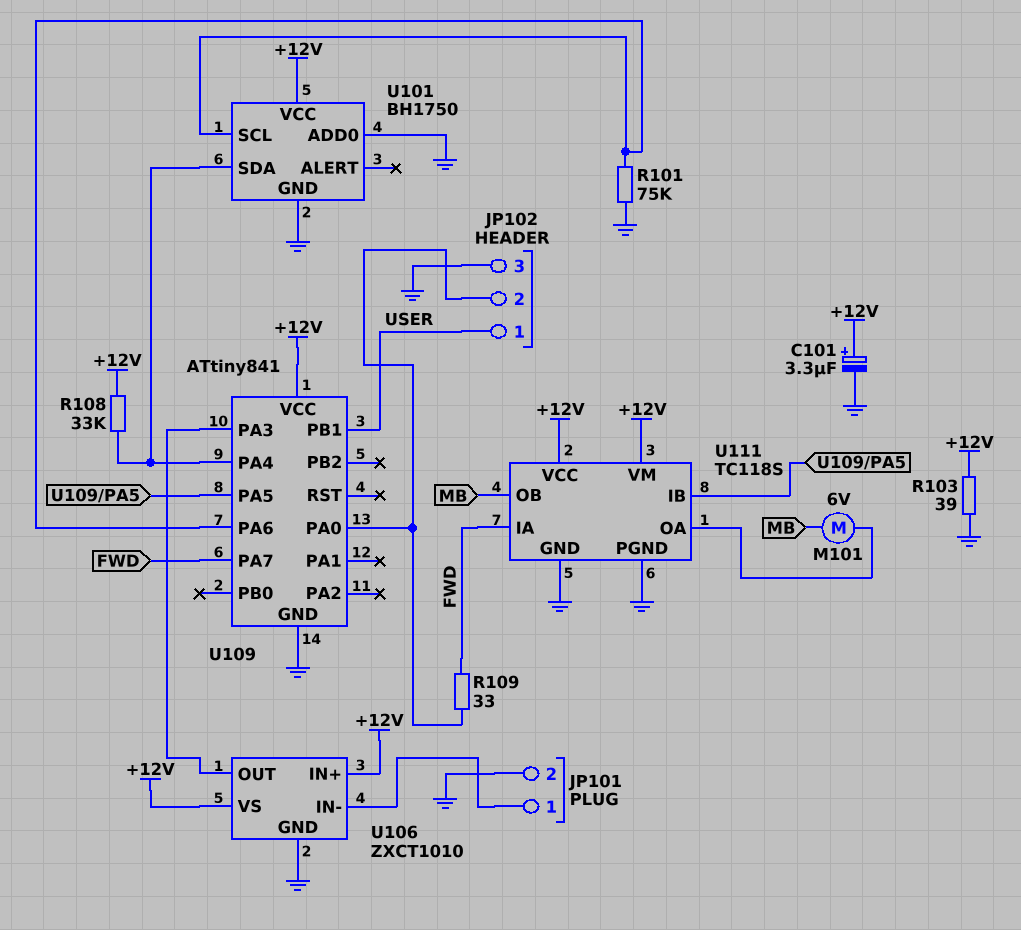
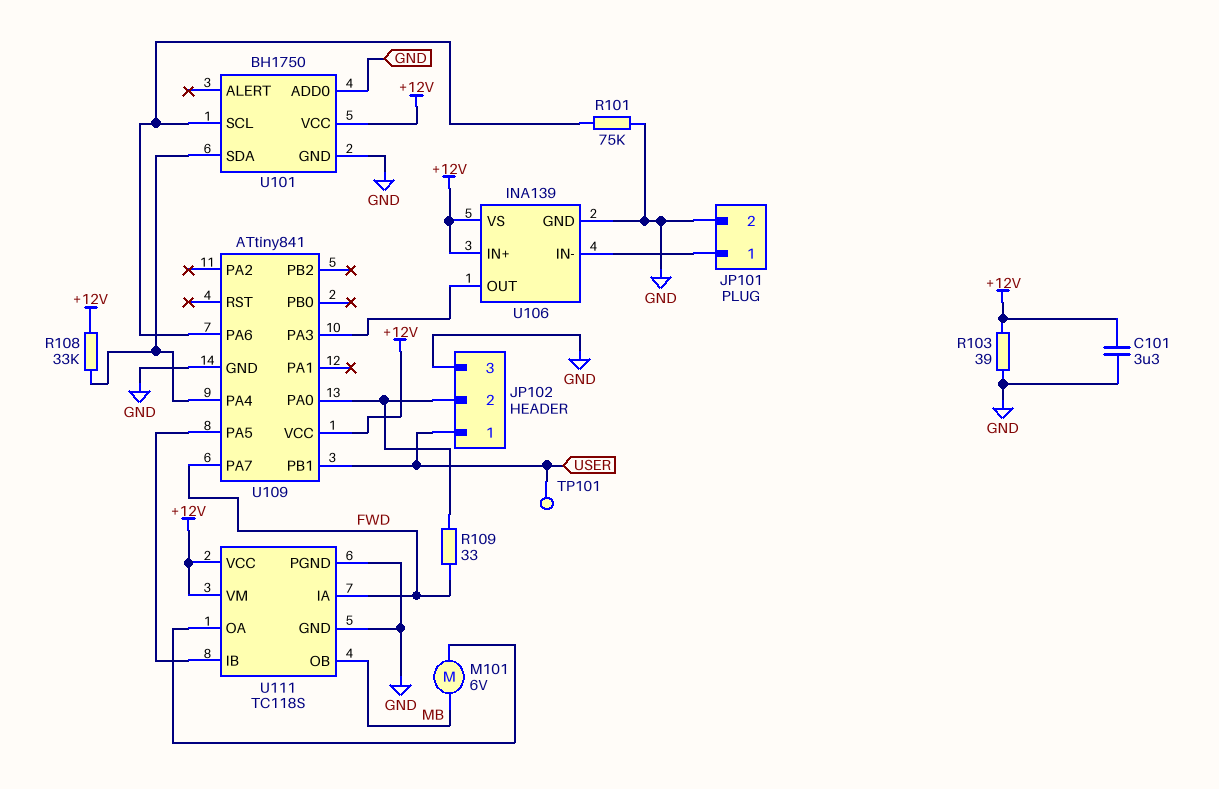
C101: 3.3uF (plus +12V, minus GND) -> 3.3uF (+12V, GND)
TP101: none -> test point (USER)
U106: ZXCT1010 -> INA139

